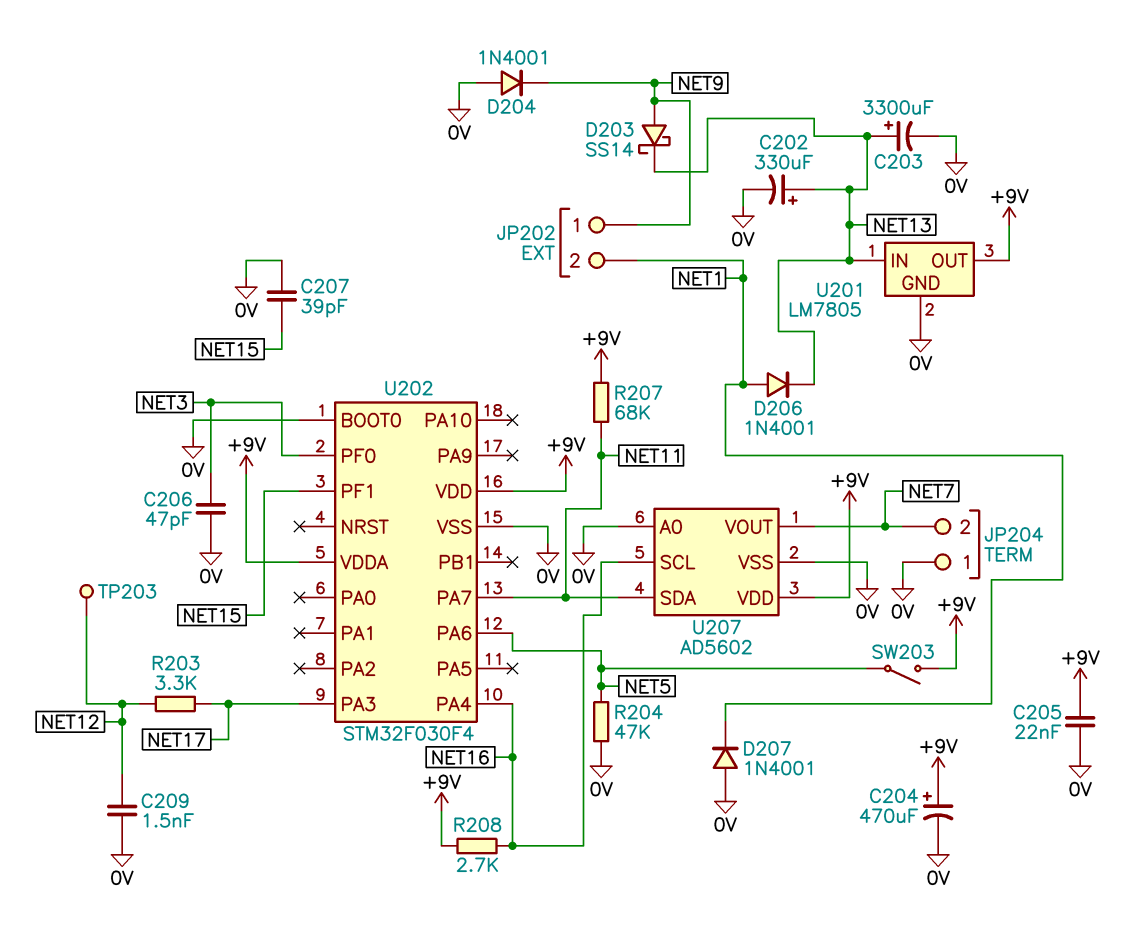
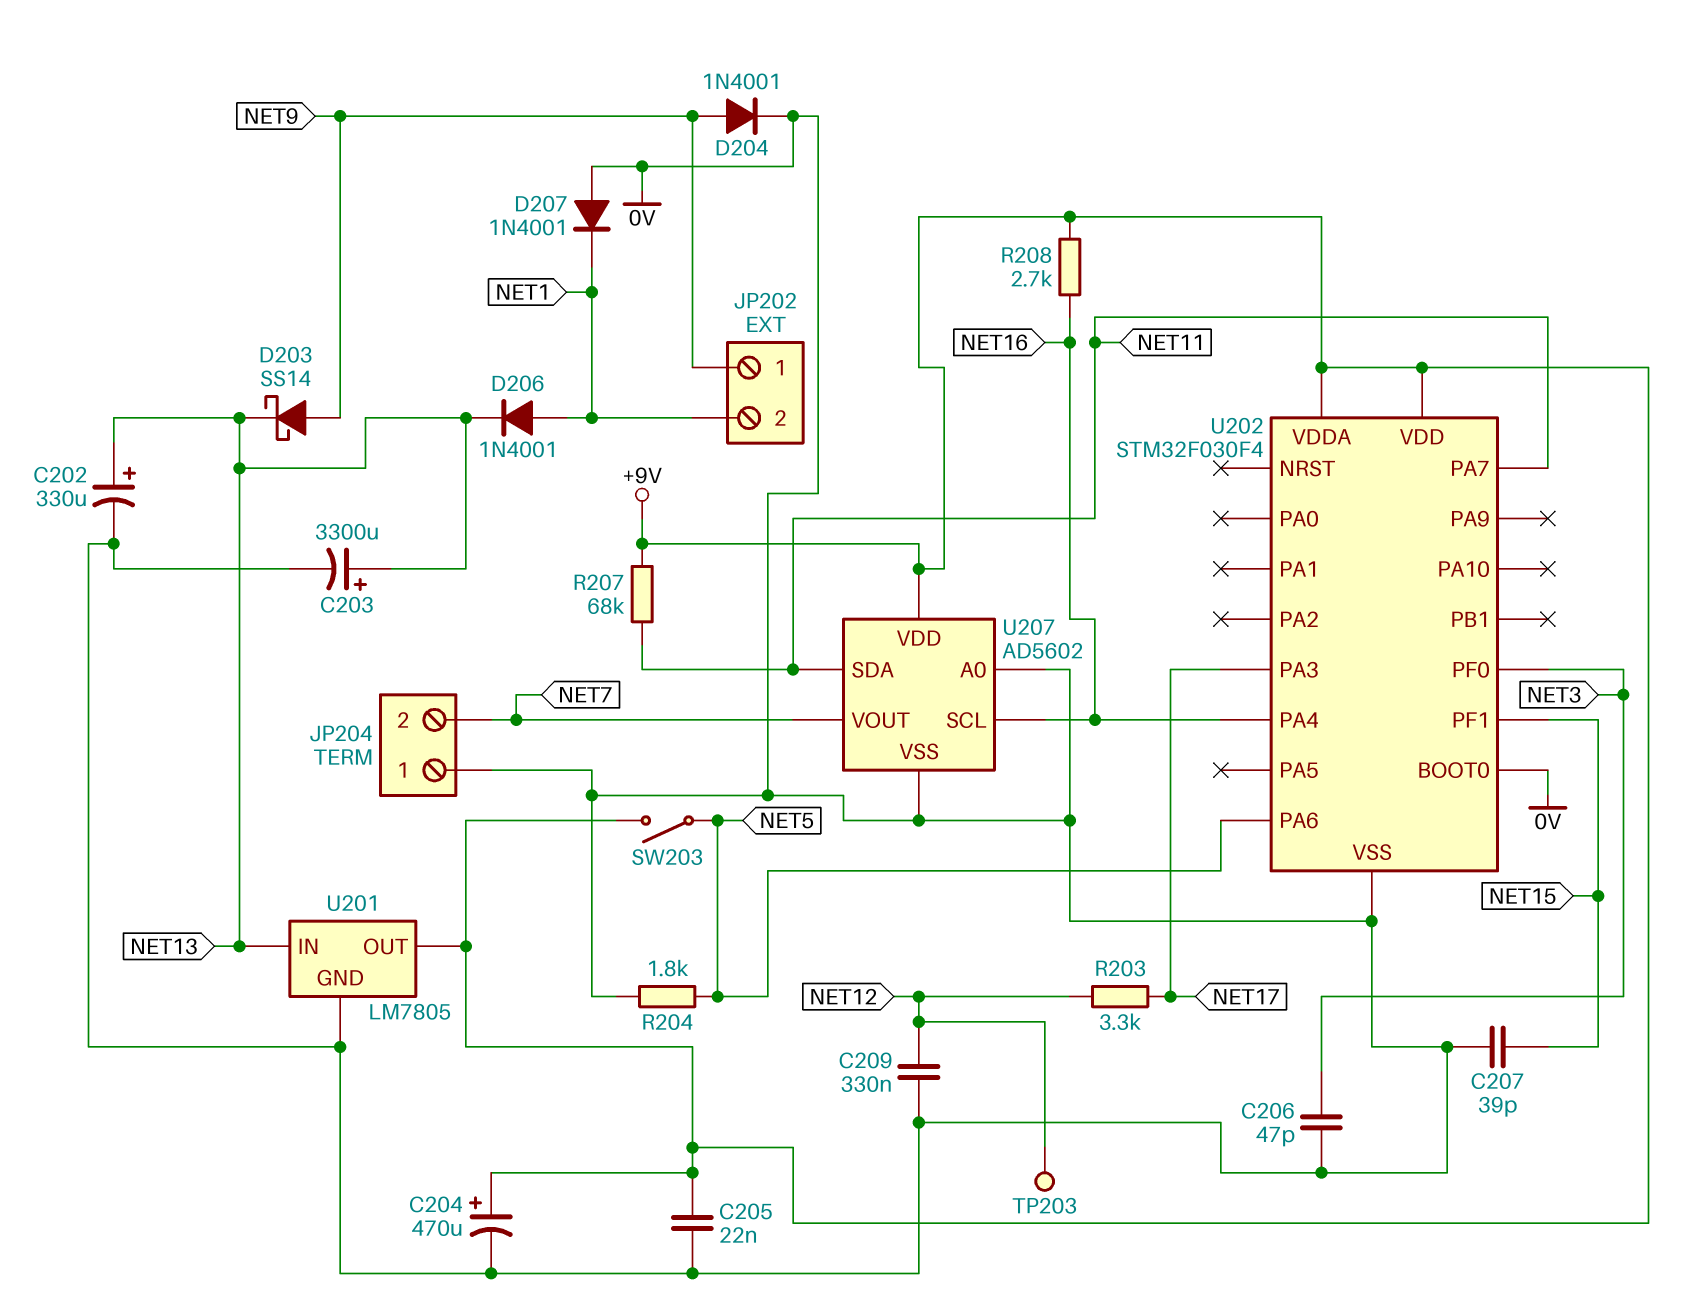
C209: 1.5nF (0V, NET12) -> 330nF (0V, NET12)
D204: diode 1N4001 (A 0V, K NET9) -> diode 1N4001 (A NET9, K 0V)
R204: 47k (0V, NET5) -> 1.8k (0V, NET5)

